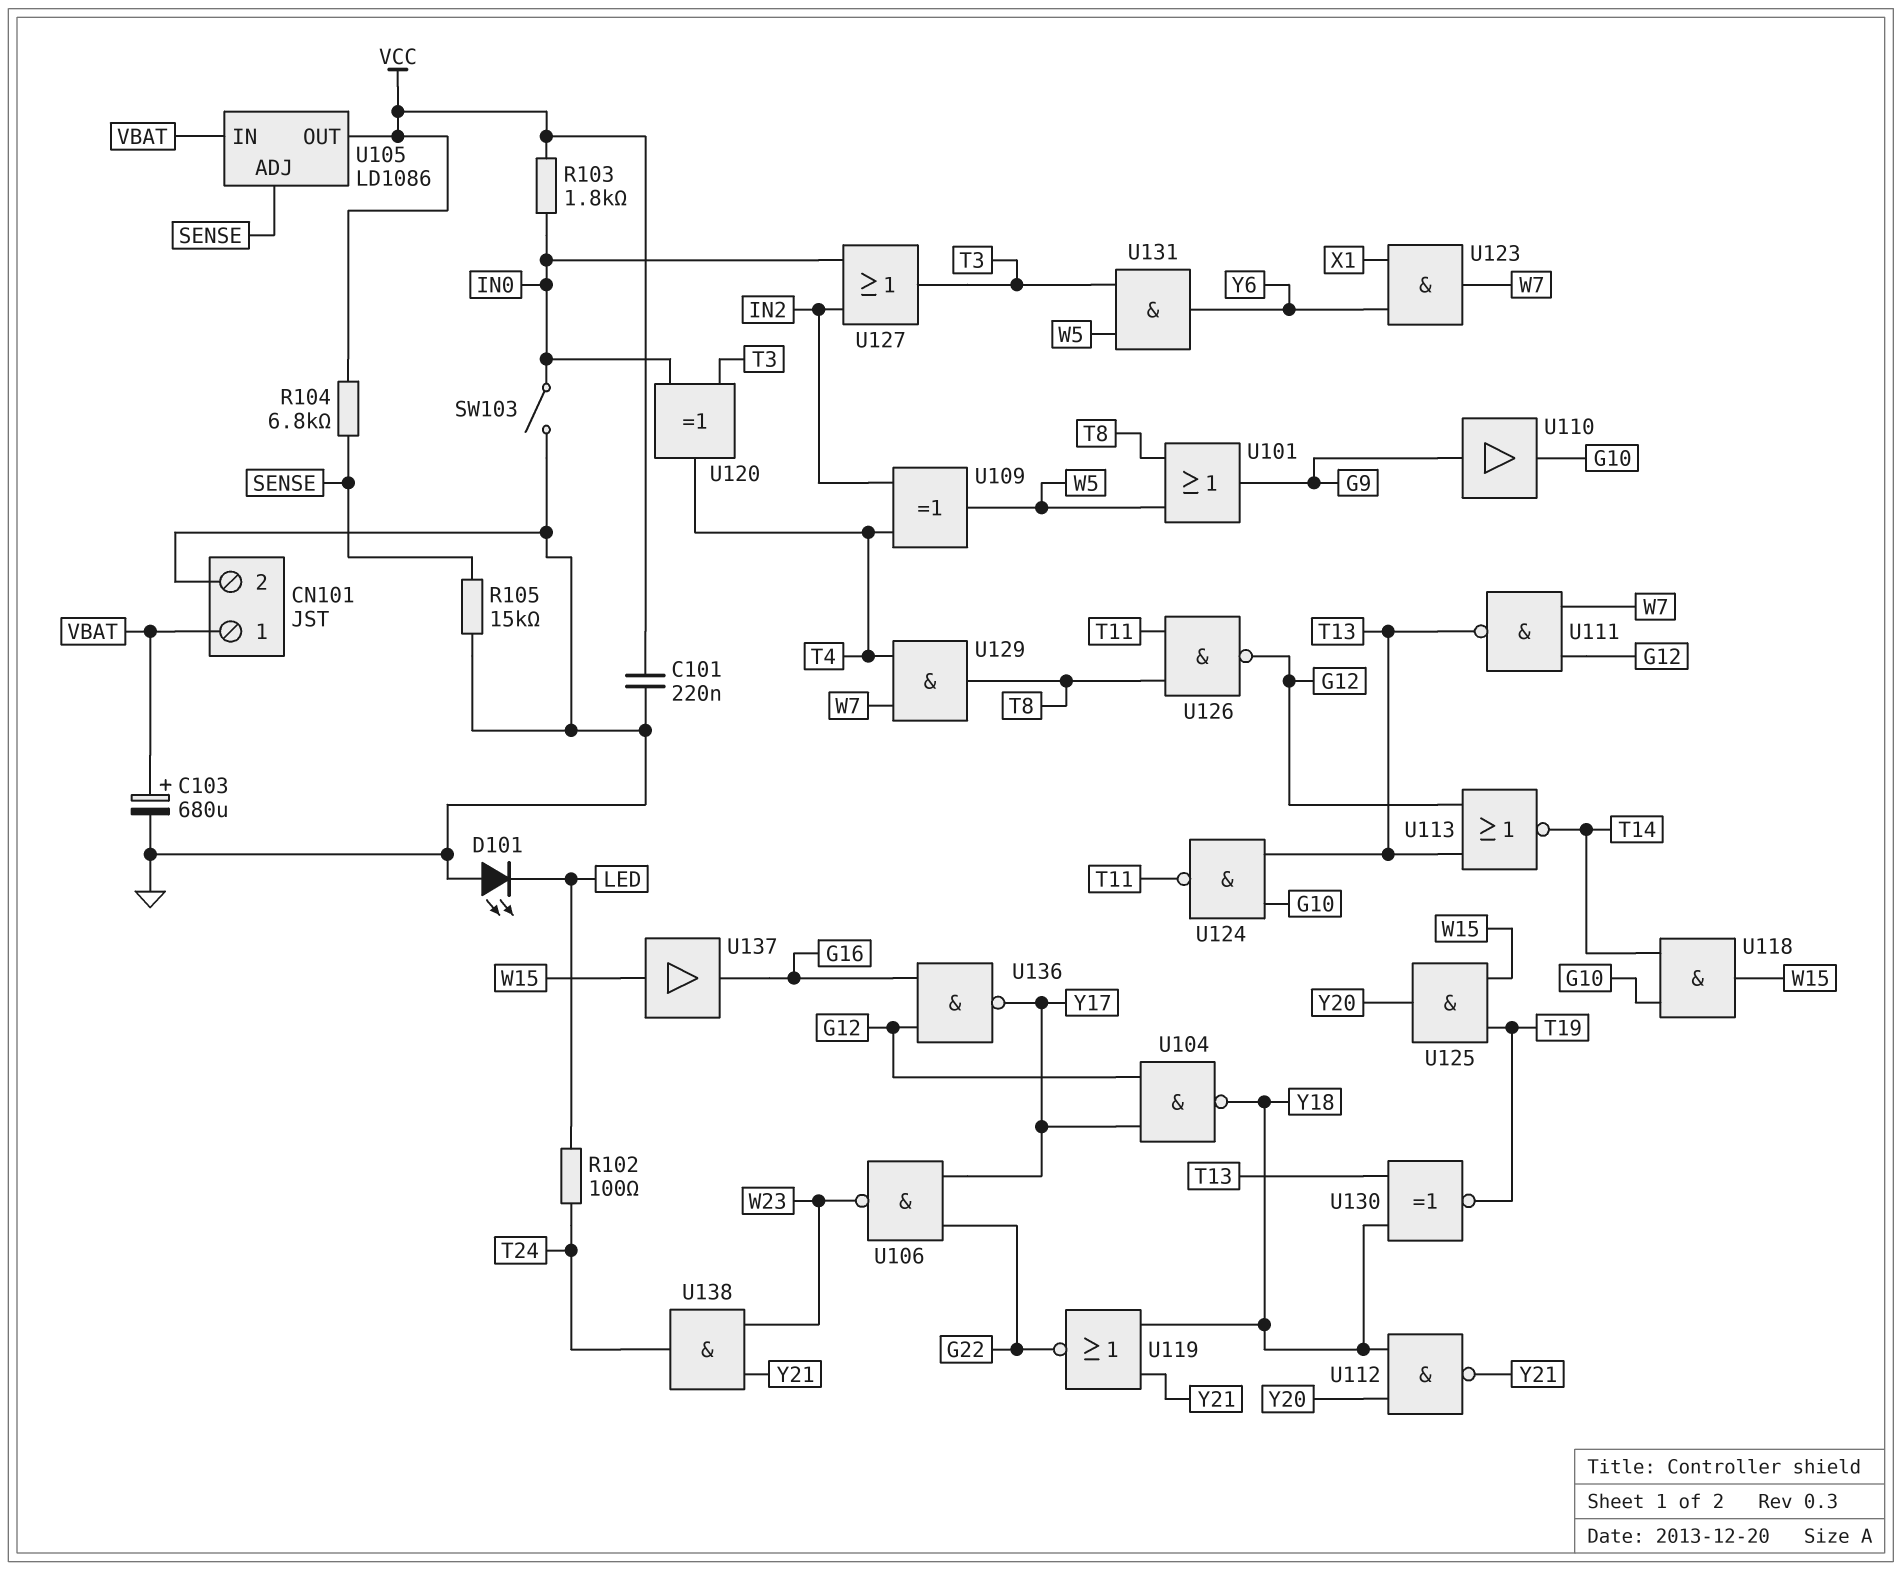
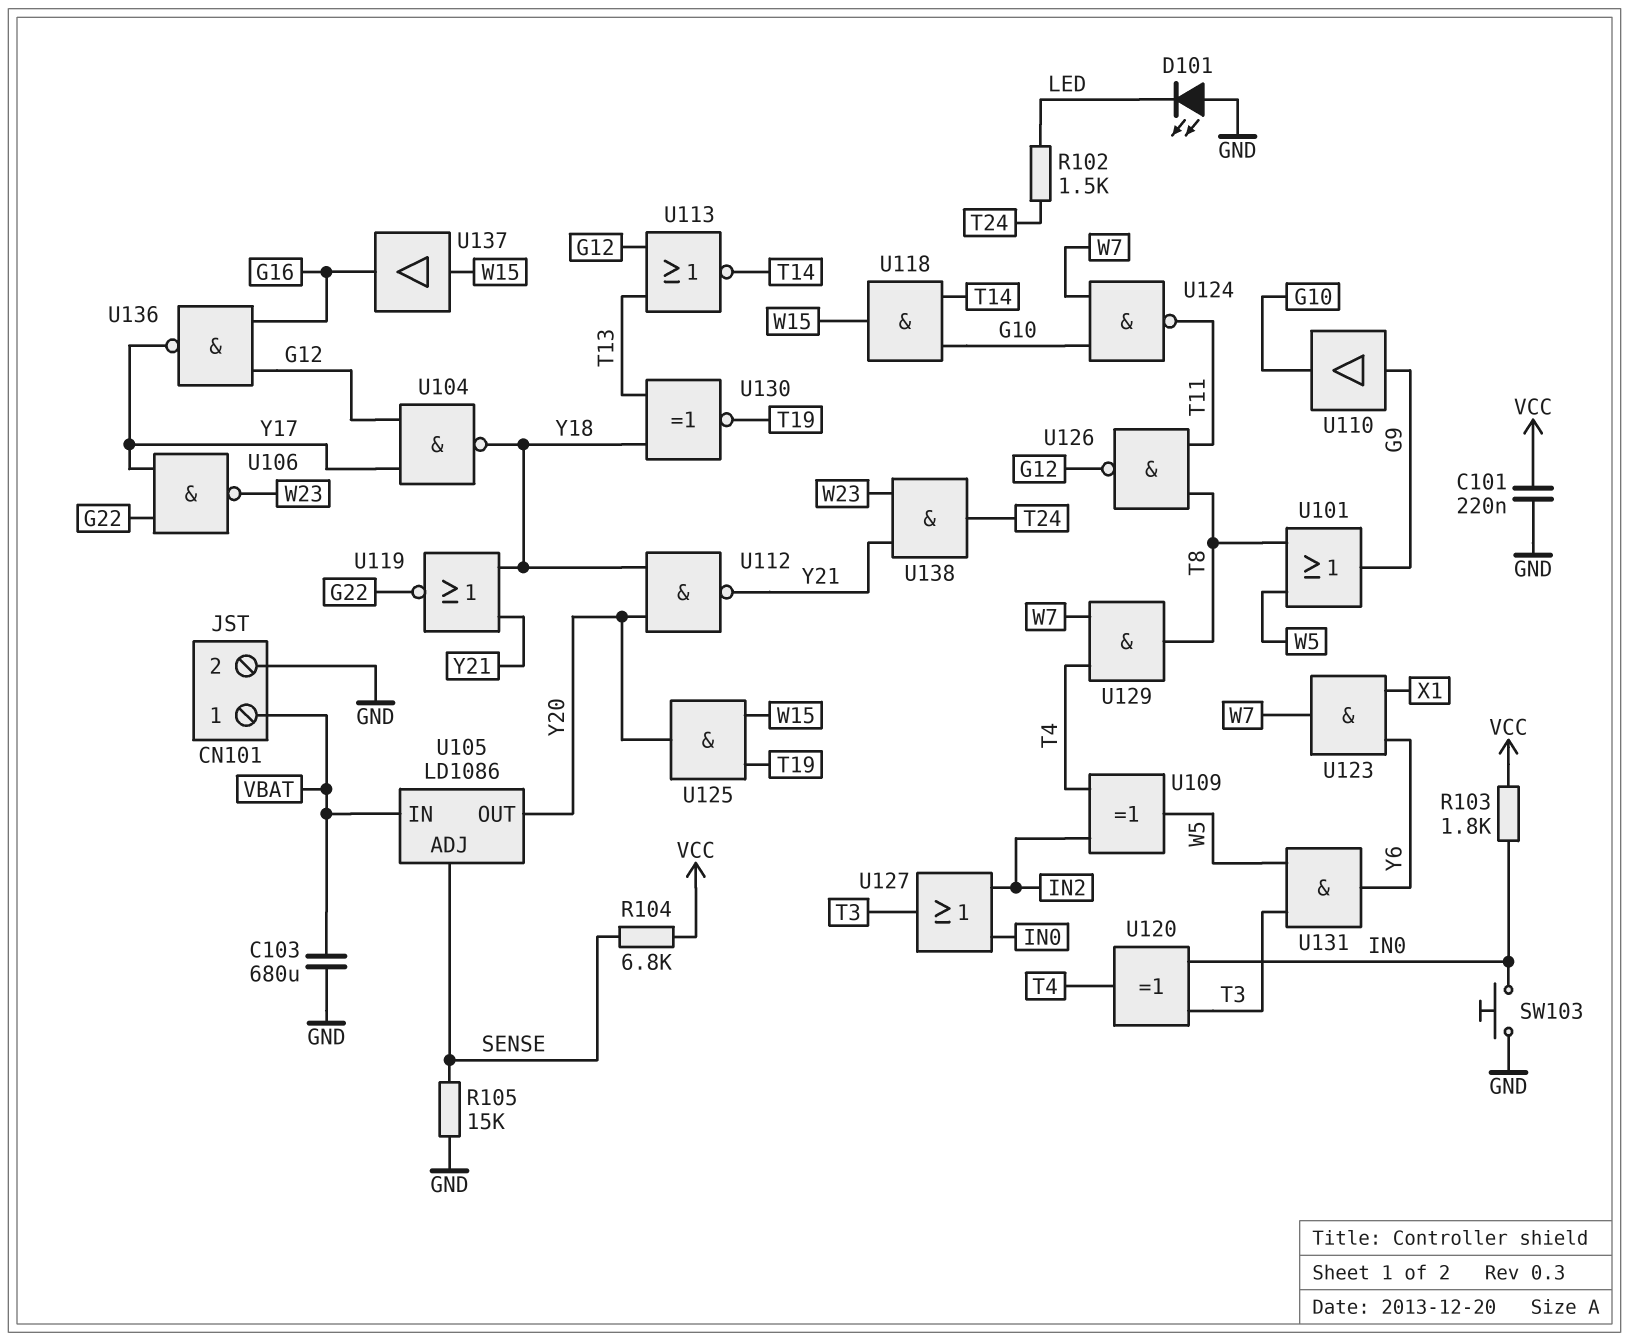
C103: 680uF (plus VBAT, minus GND) -> 680uF (GND, VBAT)
R102: 100 (LED, T24) -> 1.5k (LED, T24)
SW103: switch (GND, IN0) -> button (GND, IN0)
U105 pin OUT: VCC -> Y20
U111: NAND (in G12, in W7, out T13) -> none
U124: NAND (in G10, in T13, out T11) -> NAND (in G10, in W7, out T11)

